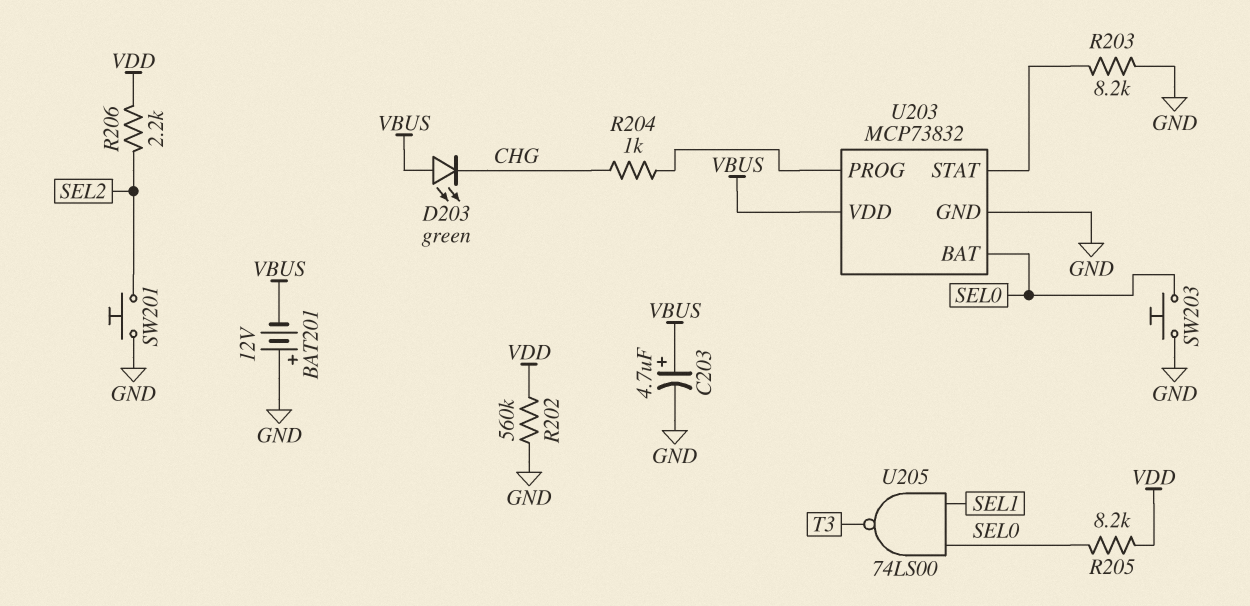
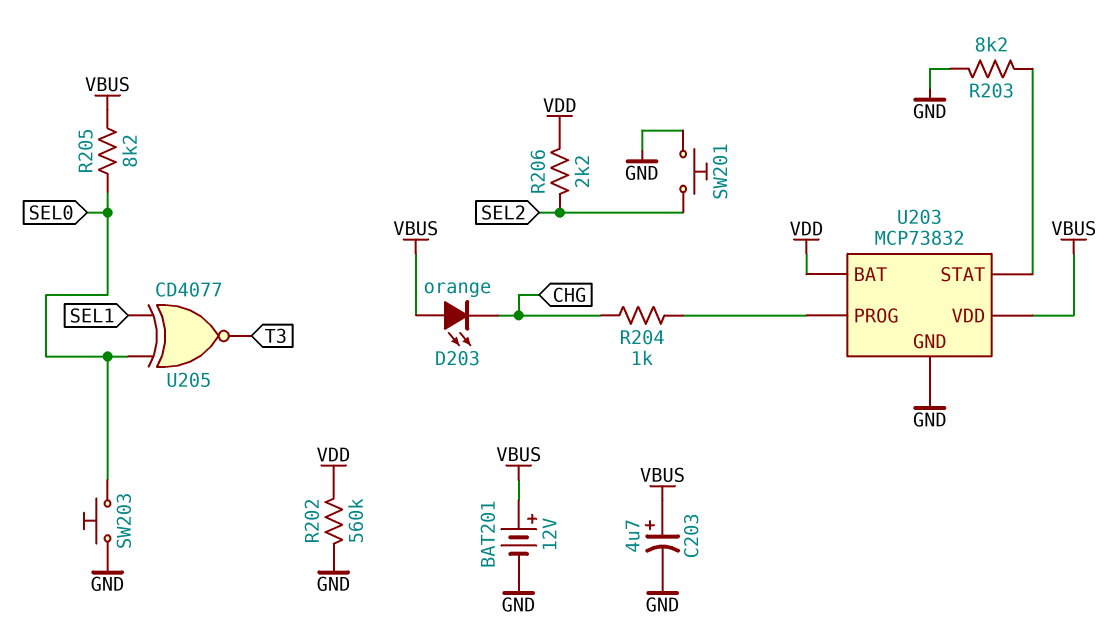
BAT201: 12V (plus GND, minus VBUS) -> 12V (plus VBUS, minus GND)
D203: LED green (A VBUS, K CHG) -> LED orange (A VBUS, K CHG)
R205: 8.2k (SEL0, VDD) -> 8.2k (SEL0, VBUS)
U203 pin BAT: SEL0 -> VDD
U205: NAND 74LS00 (in SEL0, in SEL1, out T3) -> XNOR CD4077 (in SEL0, in SEL1, out T3)

